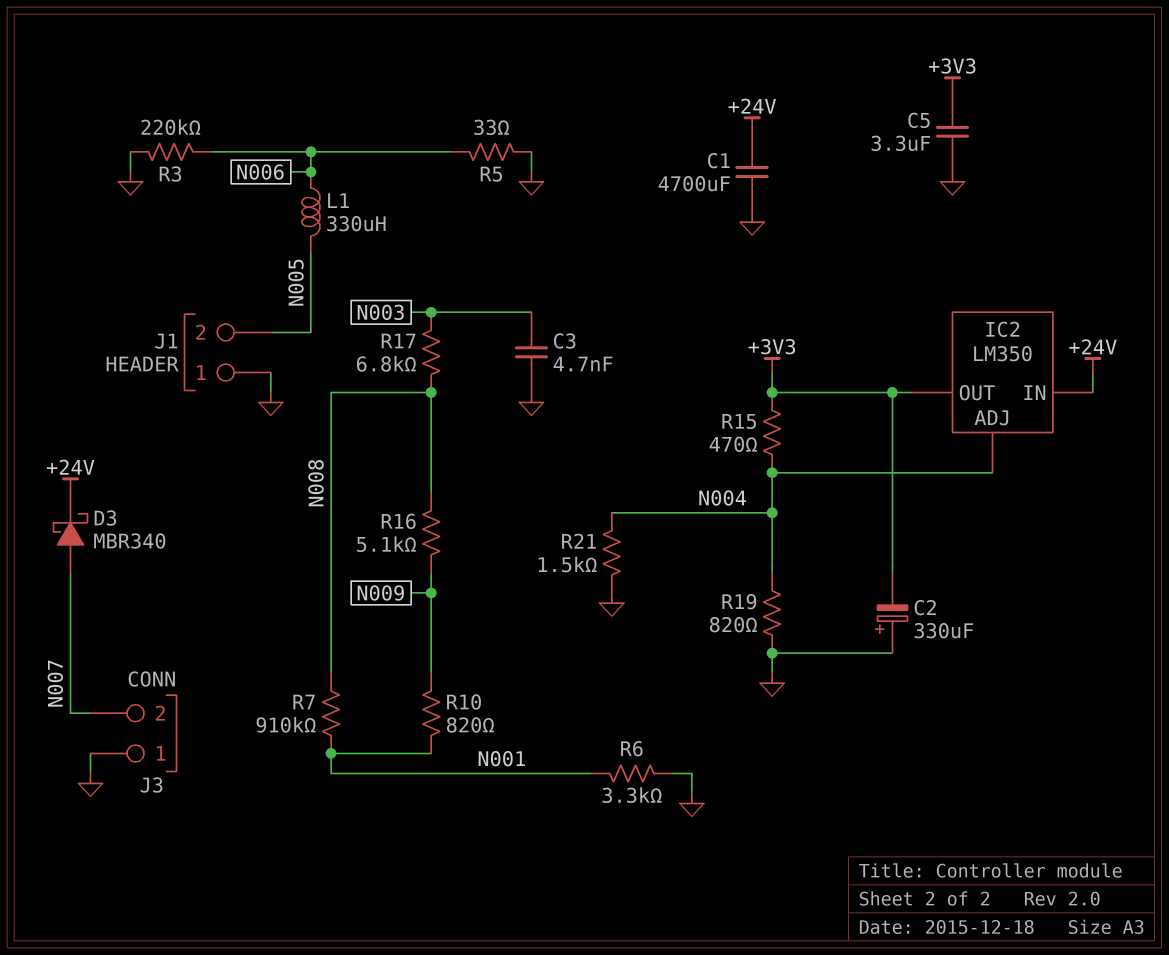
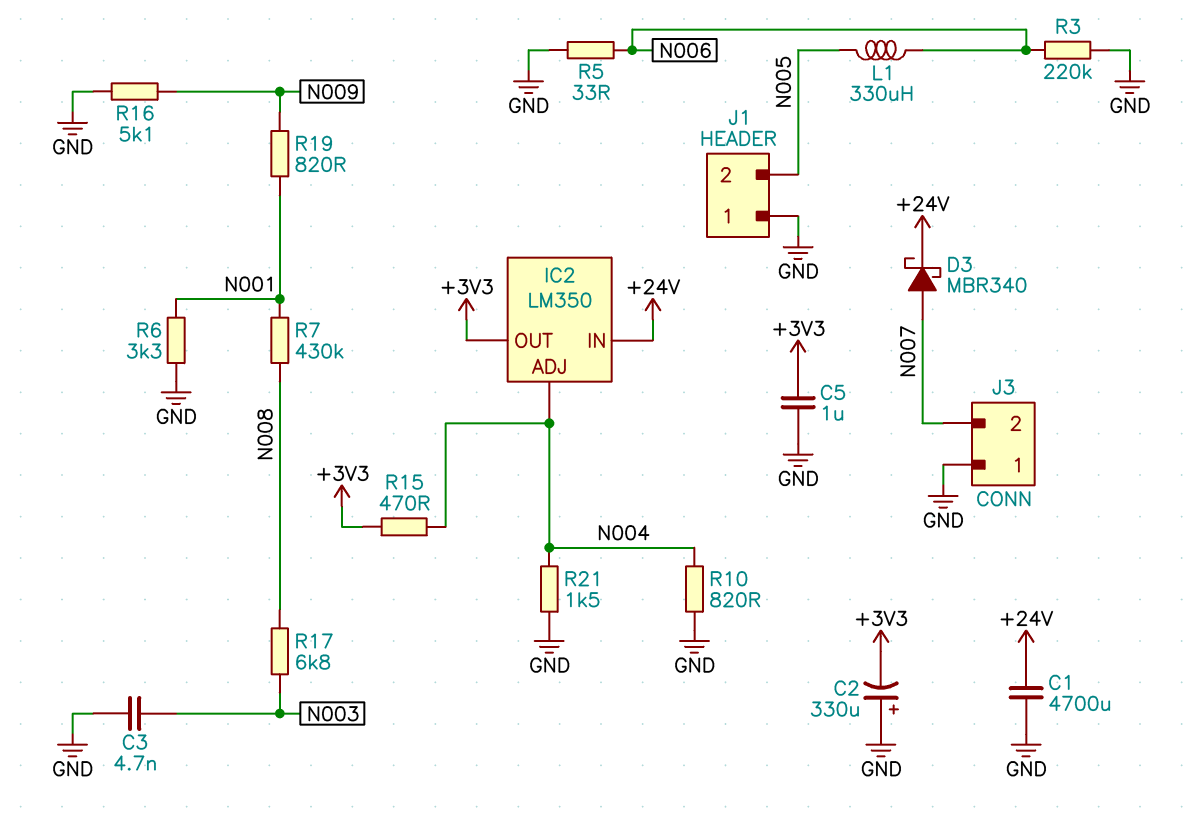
C5: 3.3uF (+3V3, GND) -> 1uF (+3V3, GND)
R7: 910k (N001, N008) -> 430k (N001, N008)
R10: 820 (N001, N009) -> 820 (GND, N004)
R16: 5.1k (N008, N009) -> 5.1k (GND, N009)
R19: 820 (GND, N004) -> 820 (N001, N009)

